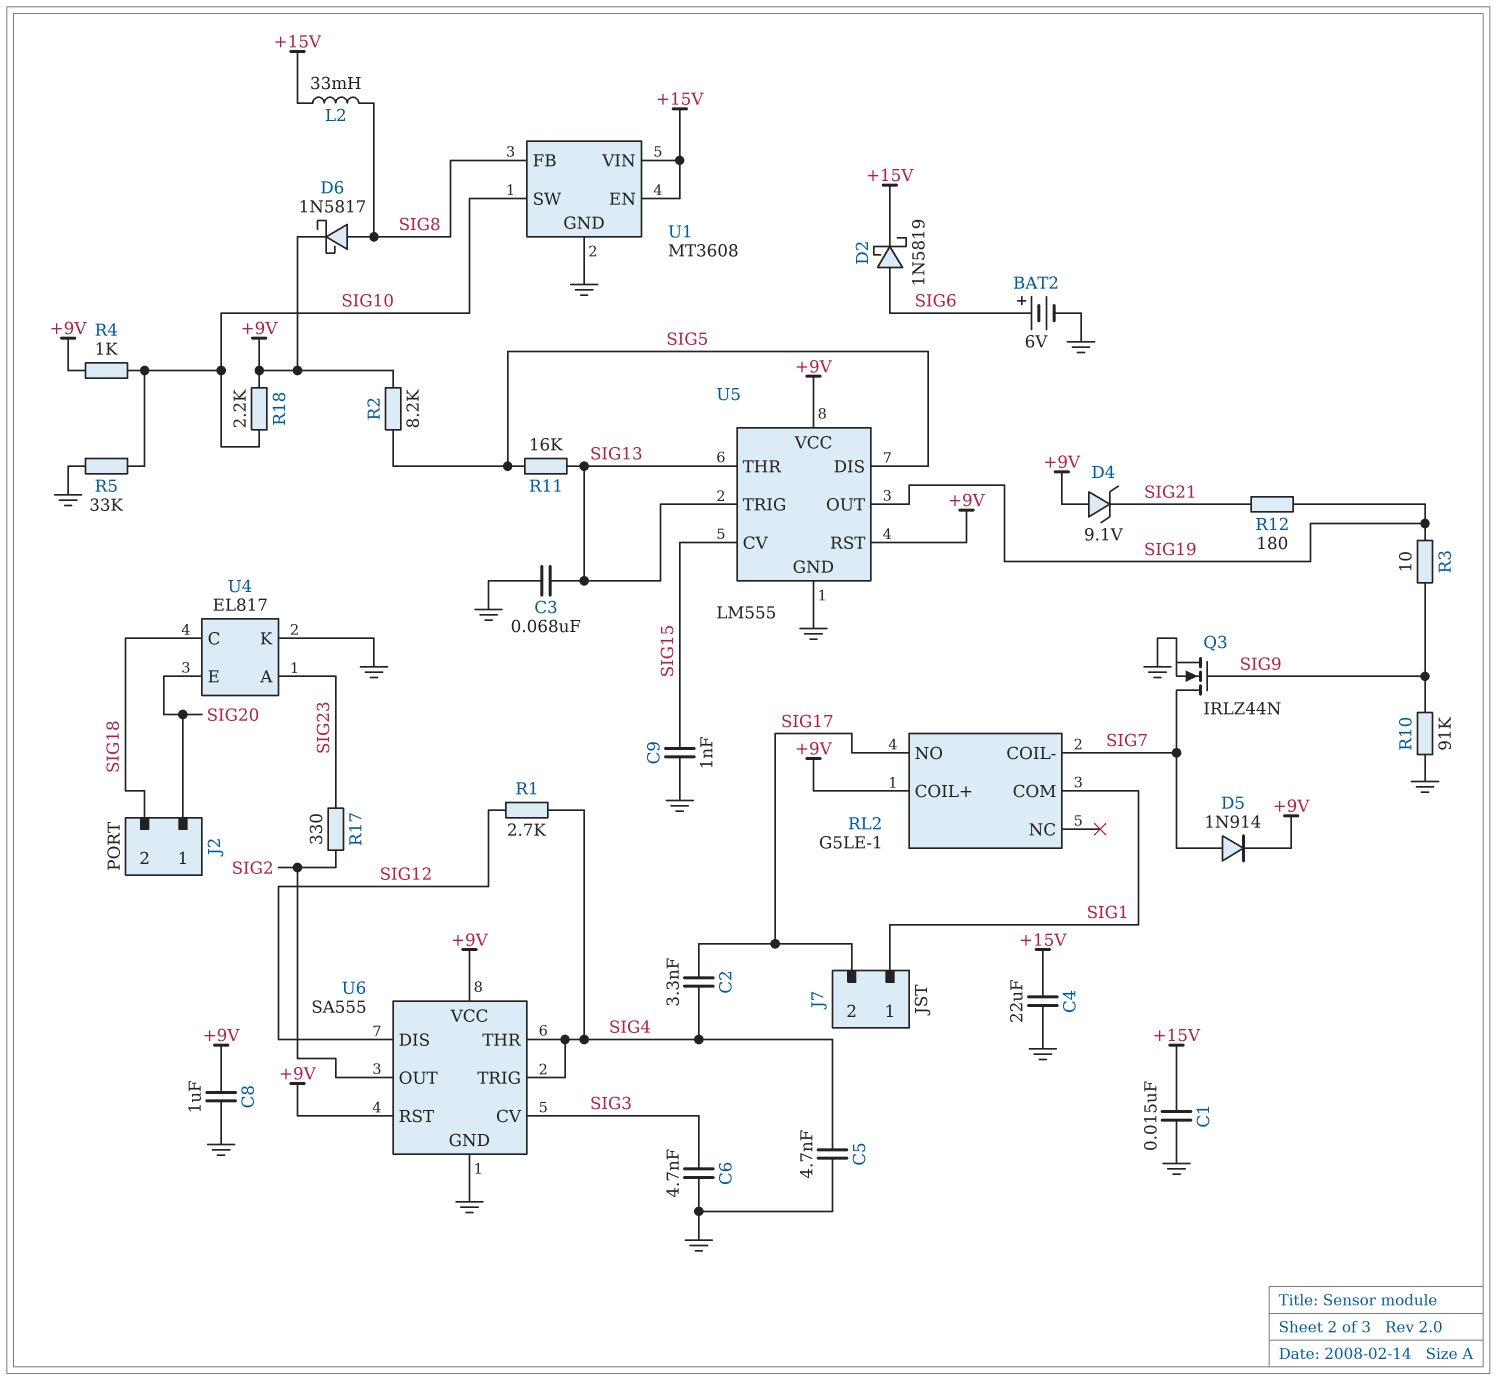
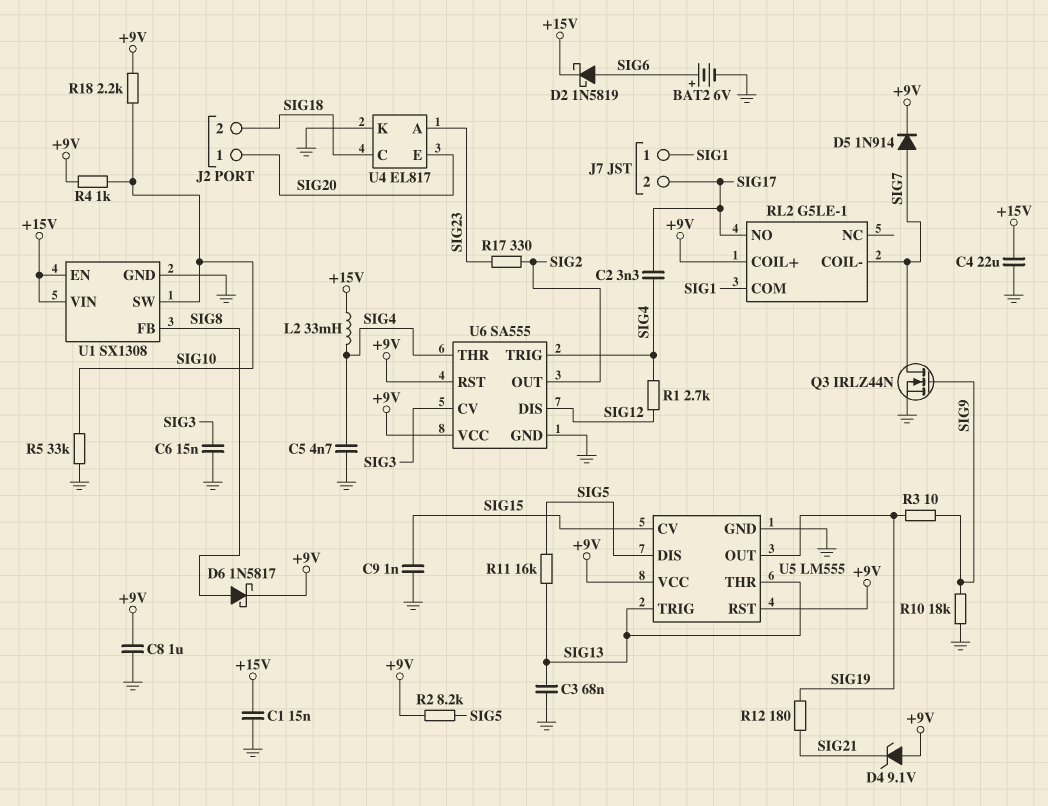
C6: 4.7nF (GND, SIG3) -> 15nF (GND, SIG3)
L2: 33mH (+15V, SIG8) -> 33mH (+15V, SIG4)
R10: 91k (GND, SIG9) -> 18k (GND, SIG9)
U1: MT3608 -> SX1308

